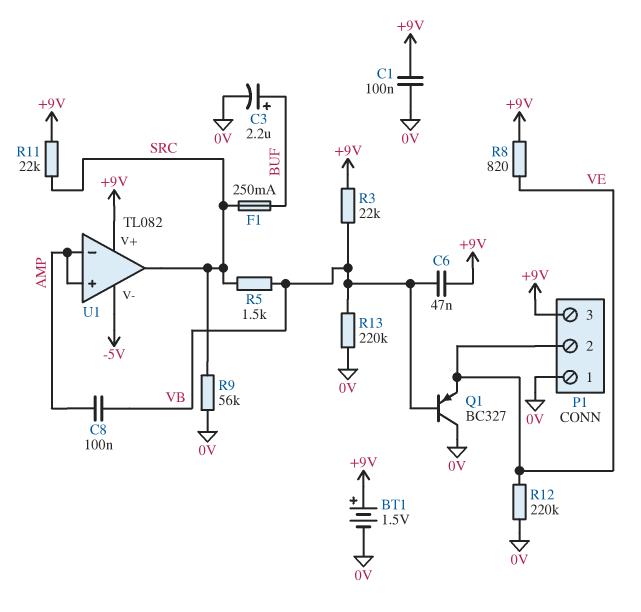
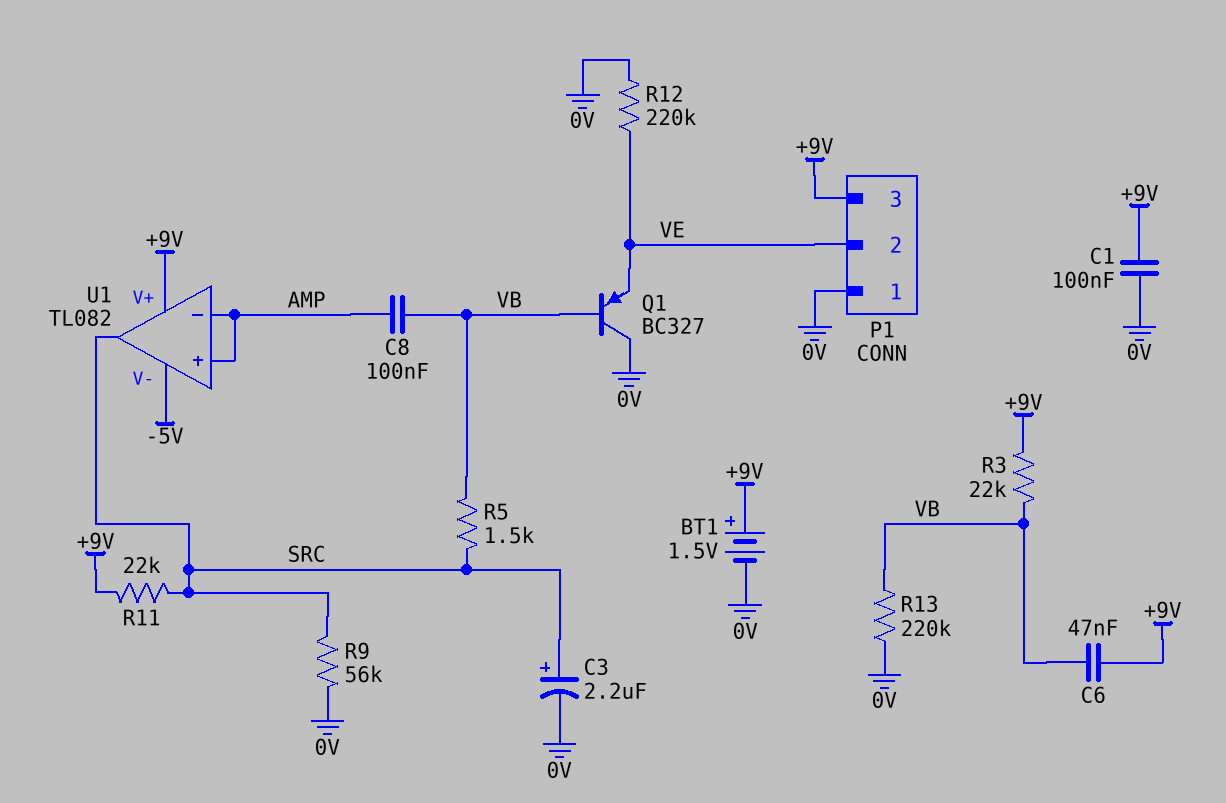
C3: 2.2uF (plus BUF, minus 0V) -> 2.2uF (plus SRC, minus 0V)
F1: 250mA (BUF, SRC) -> none
R8: 820 (+9V, VE) -> none

